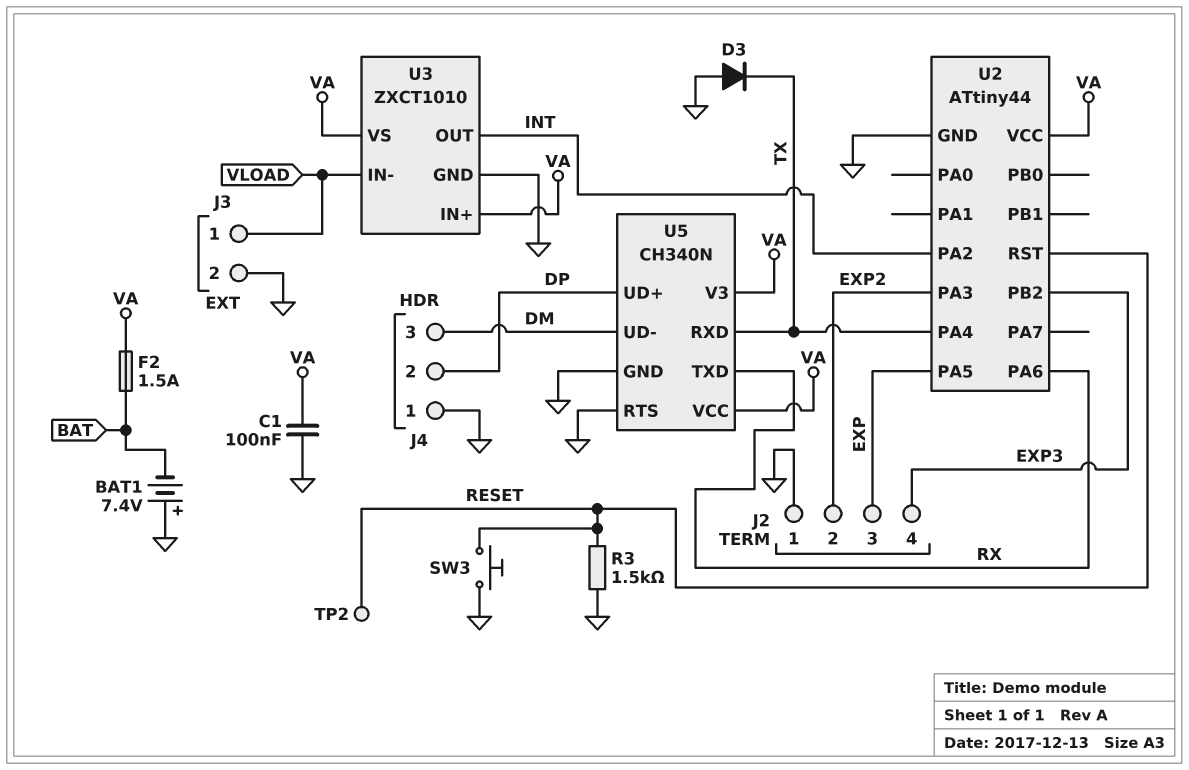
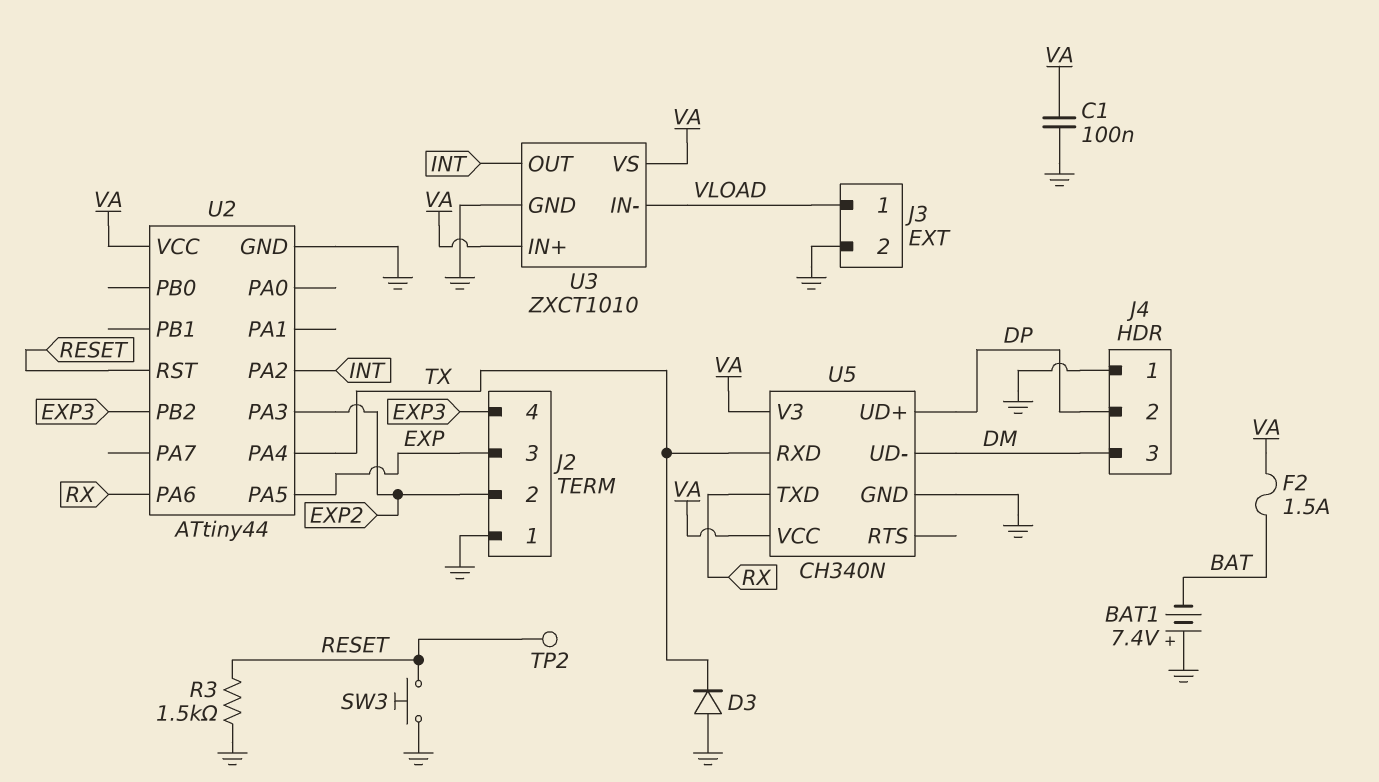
U5 pin RTS: GND -> none

